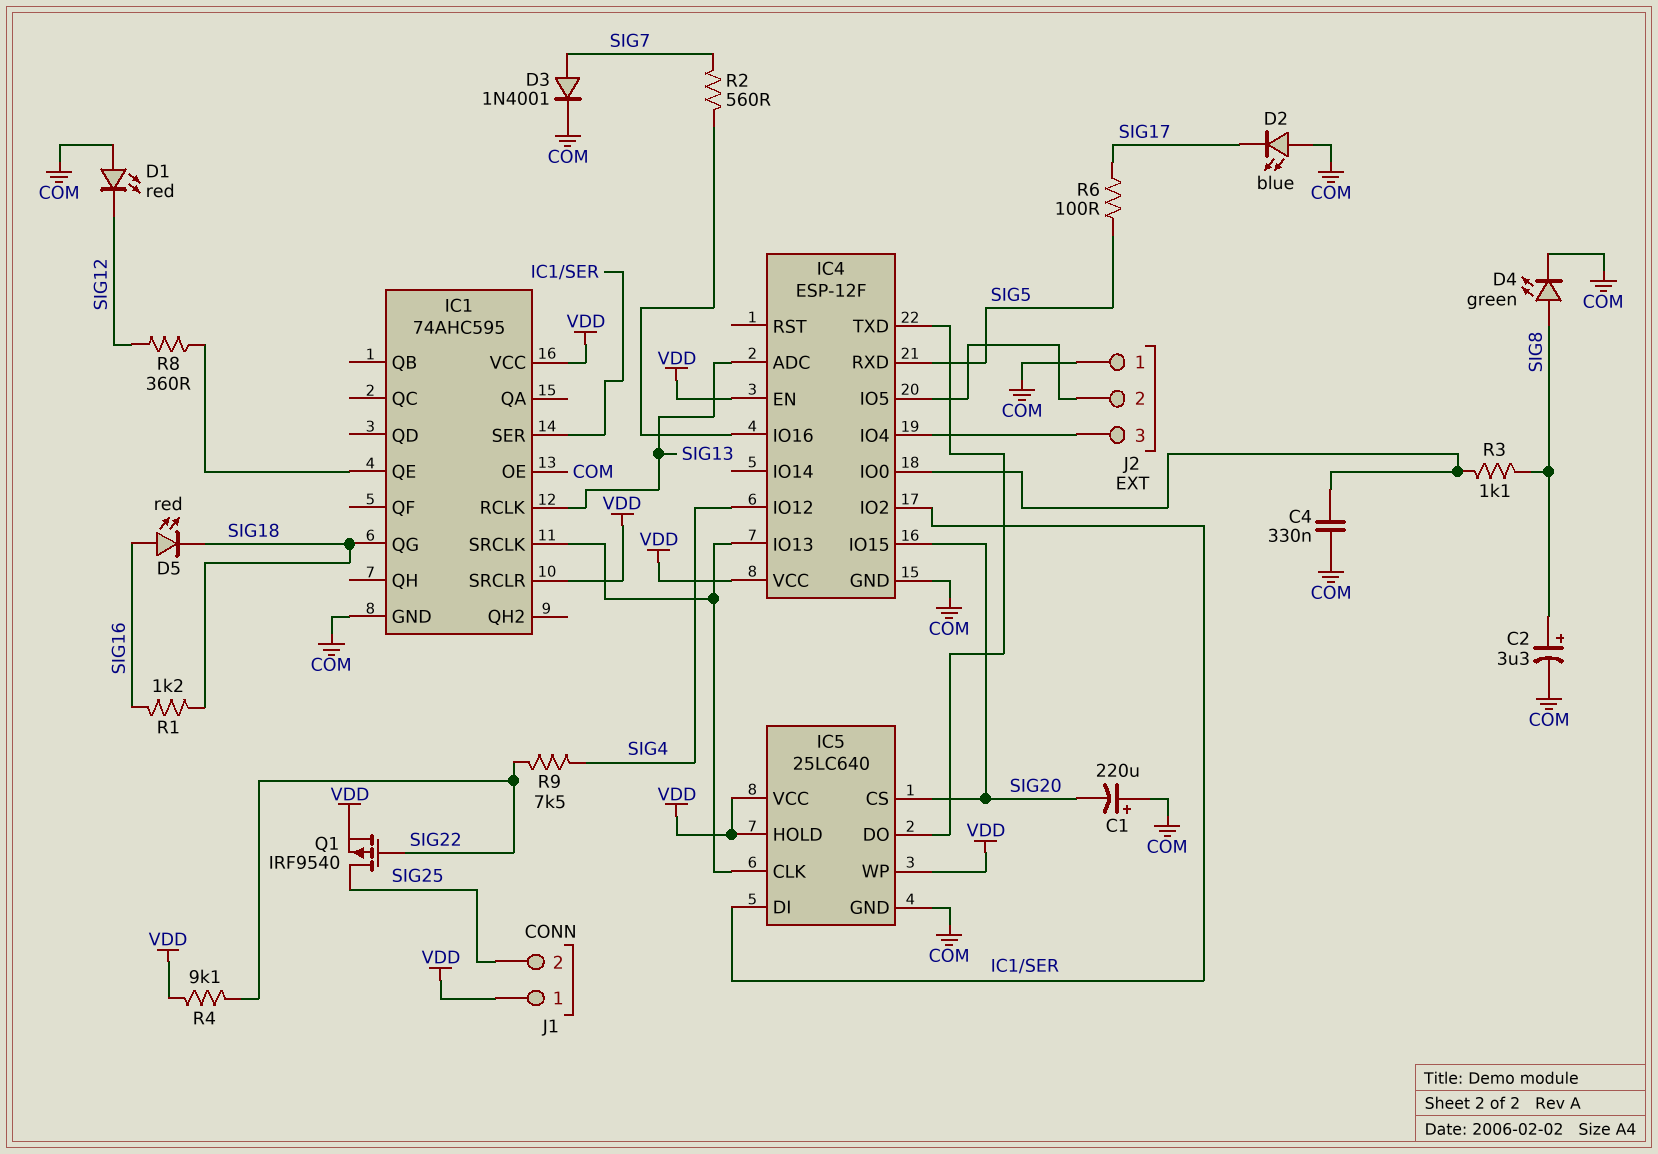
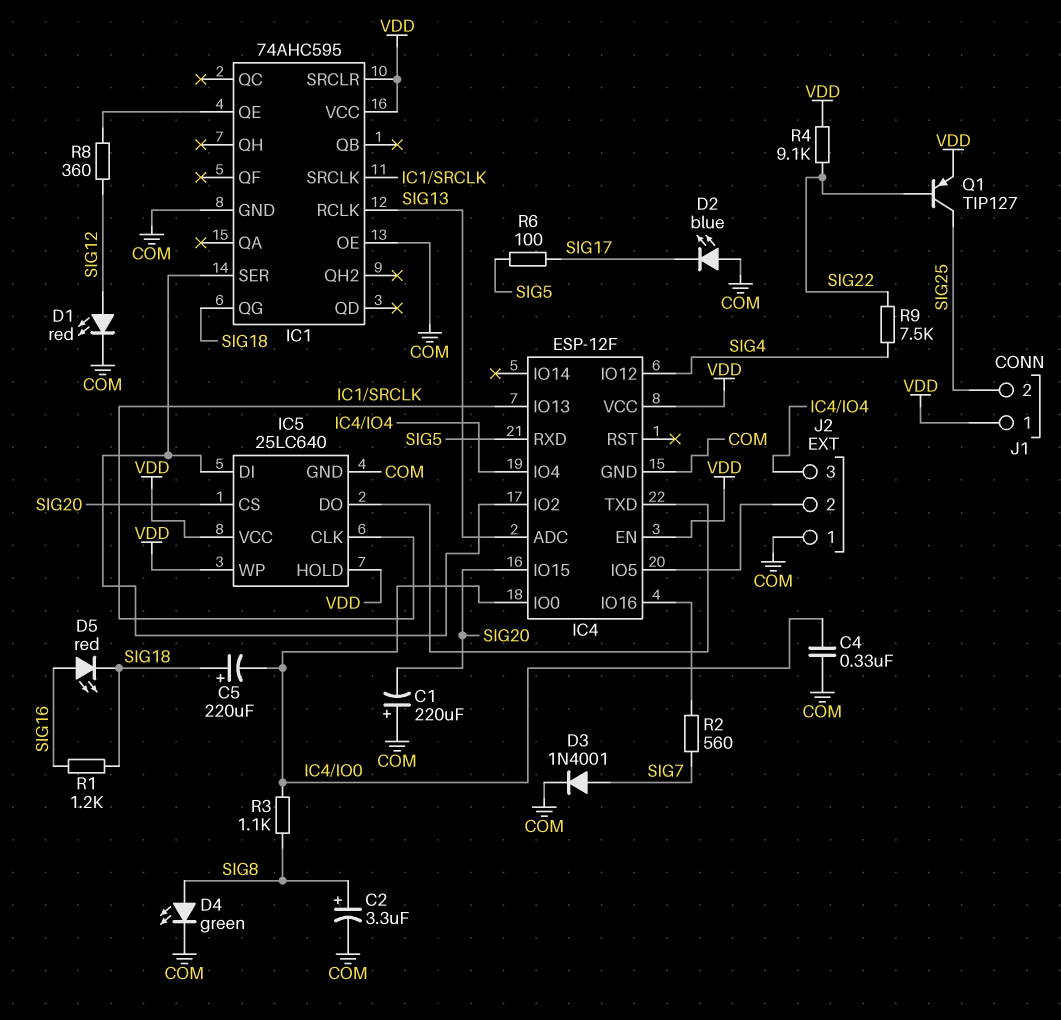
C5: none -> 220uF (plus SIG18, minus IC4/IO0)
D1: LED red (A COM, K SIG12) -> LED red (A SIG12, K COM)
Q1: PMOS IRF9540 (G SIG22, D SIG25, S VDD) -> PNP TIP127 (B SIG22, C SIG25, E VDD)

